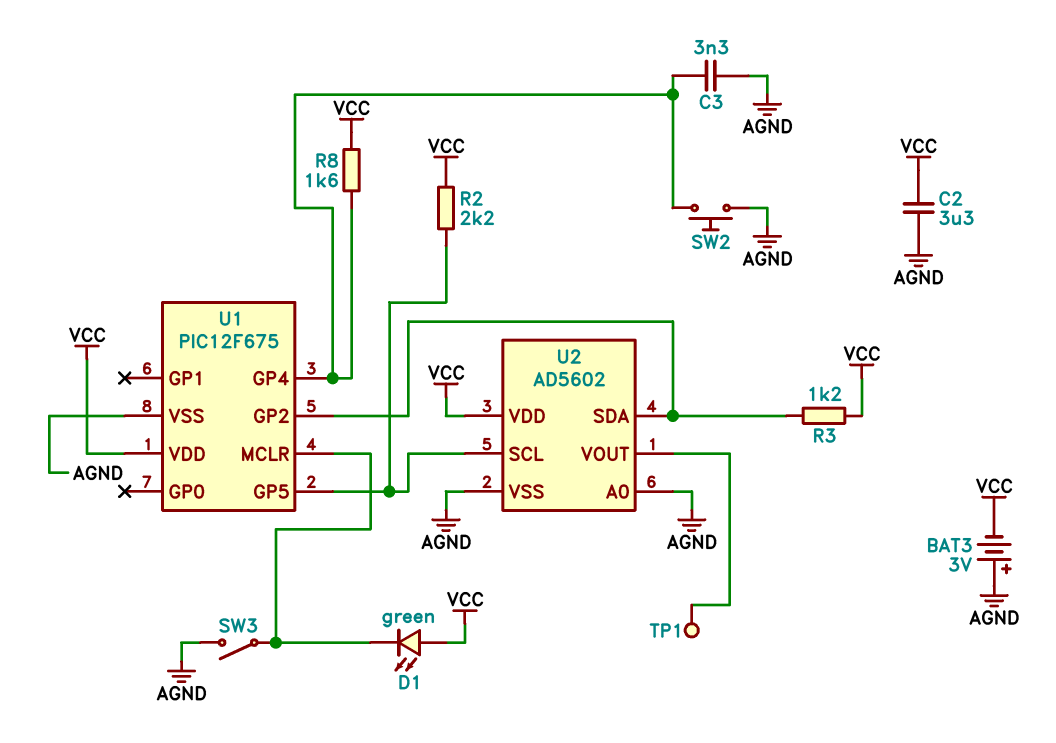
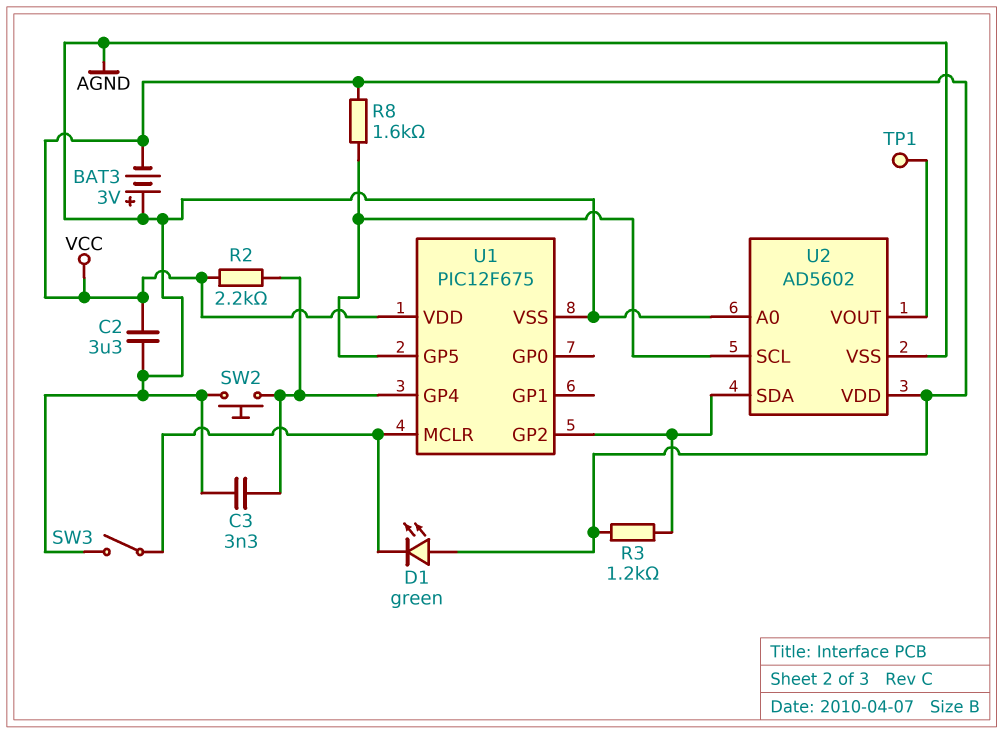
R2: 2.2k (U1/GP5, VCC) -> 2.2k (U1/GP4, VCC)
R8: 1.6k (U1/GP4, VCC) -> 1.6k (U1/GP5, VCC)

